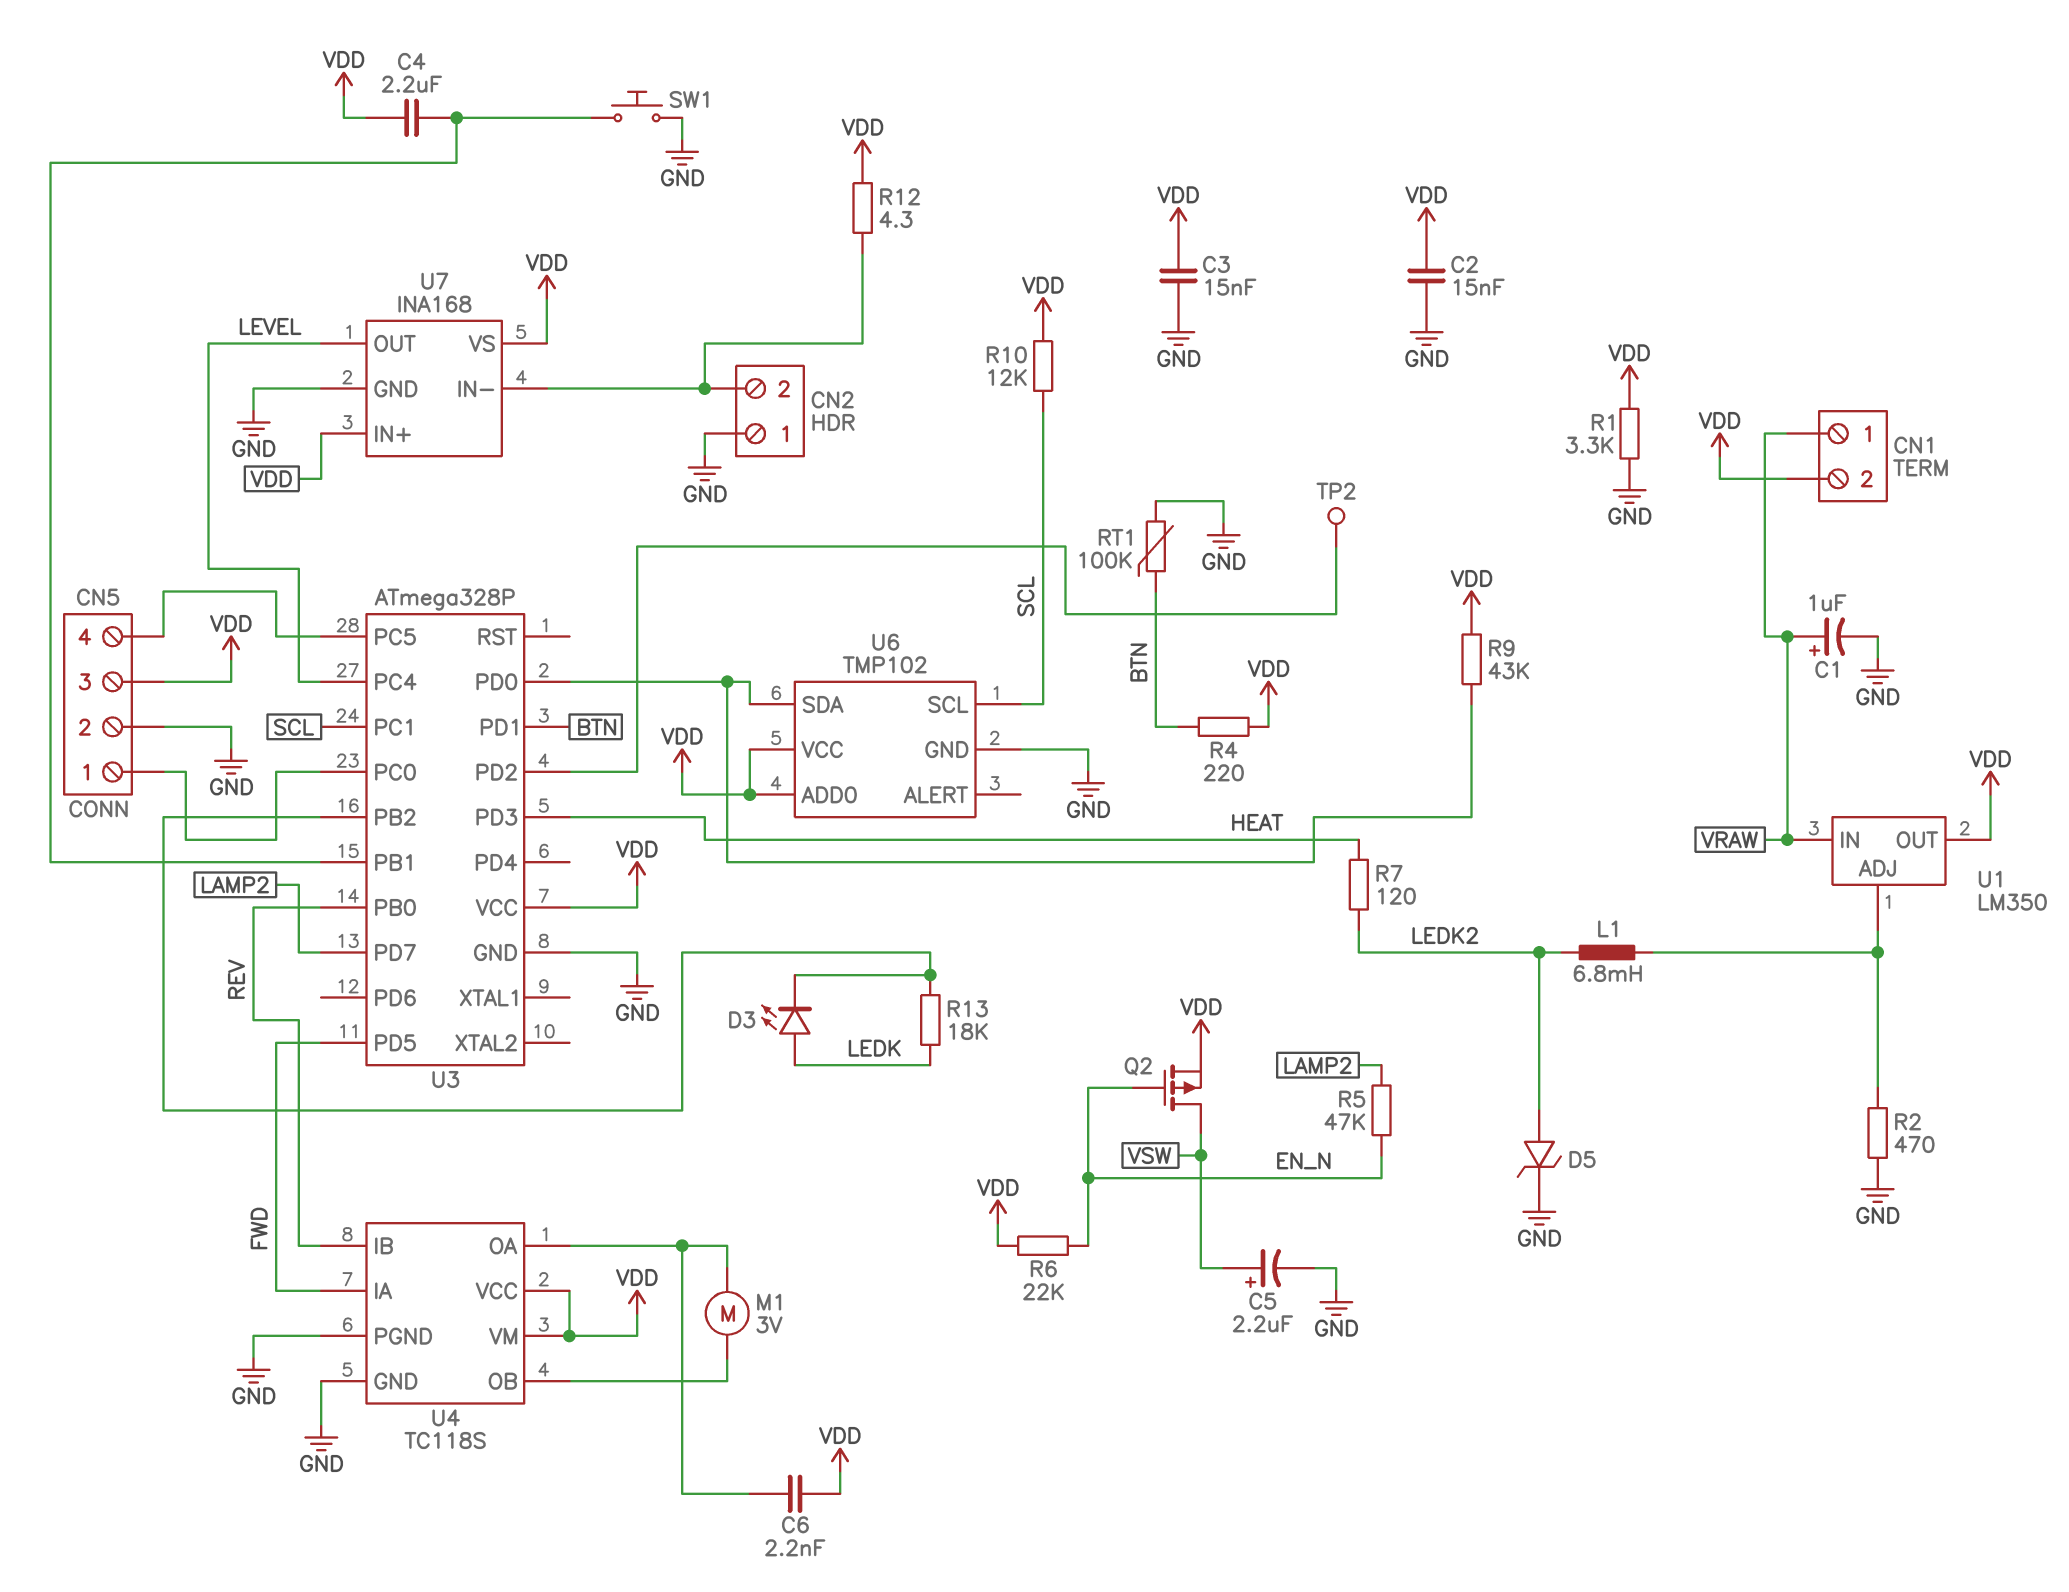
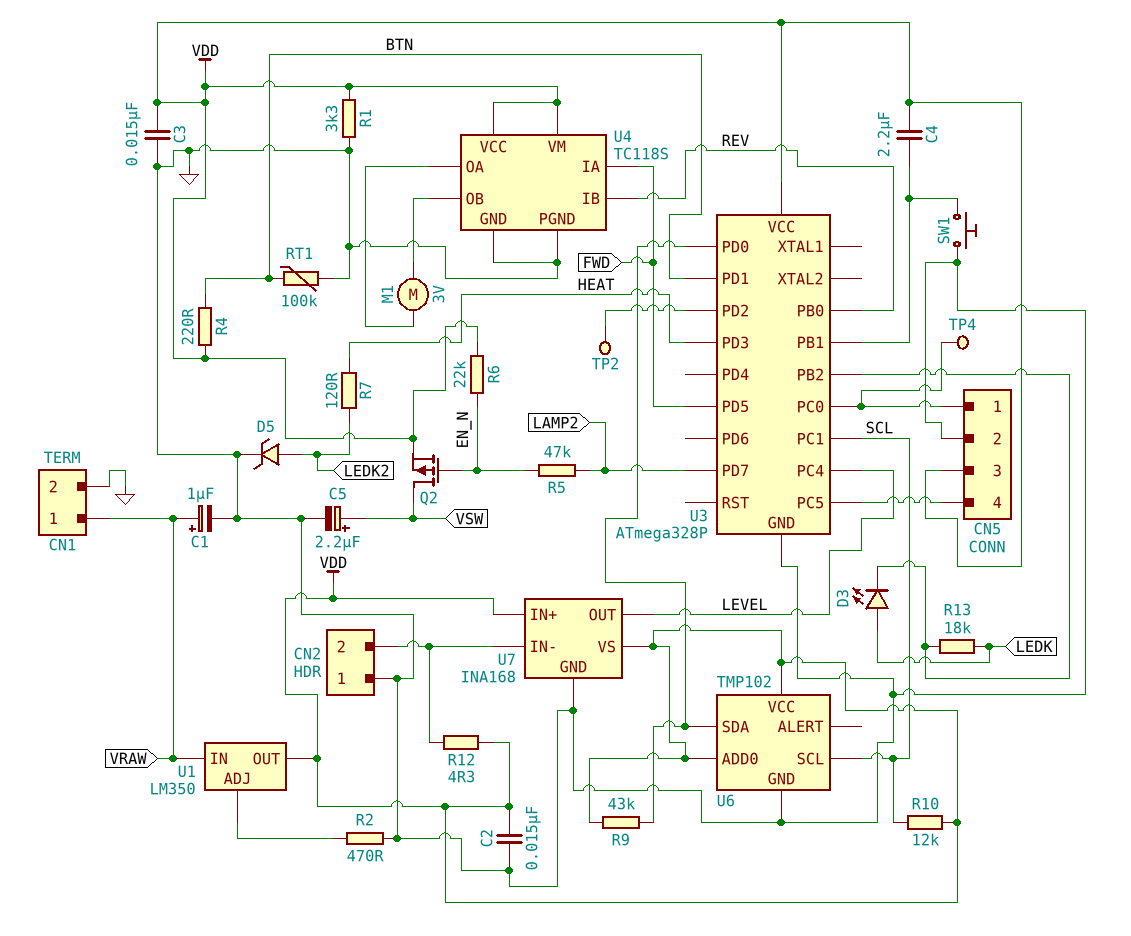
C6: 2.2nF (U4/OA, VDD) -> none
CN1 pin 2: VDD -> GND
L1: 6.8mH (LEDK2, U1/ADJ) -> none
TP4: none -> test point (CN5/1)

